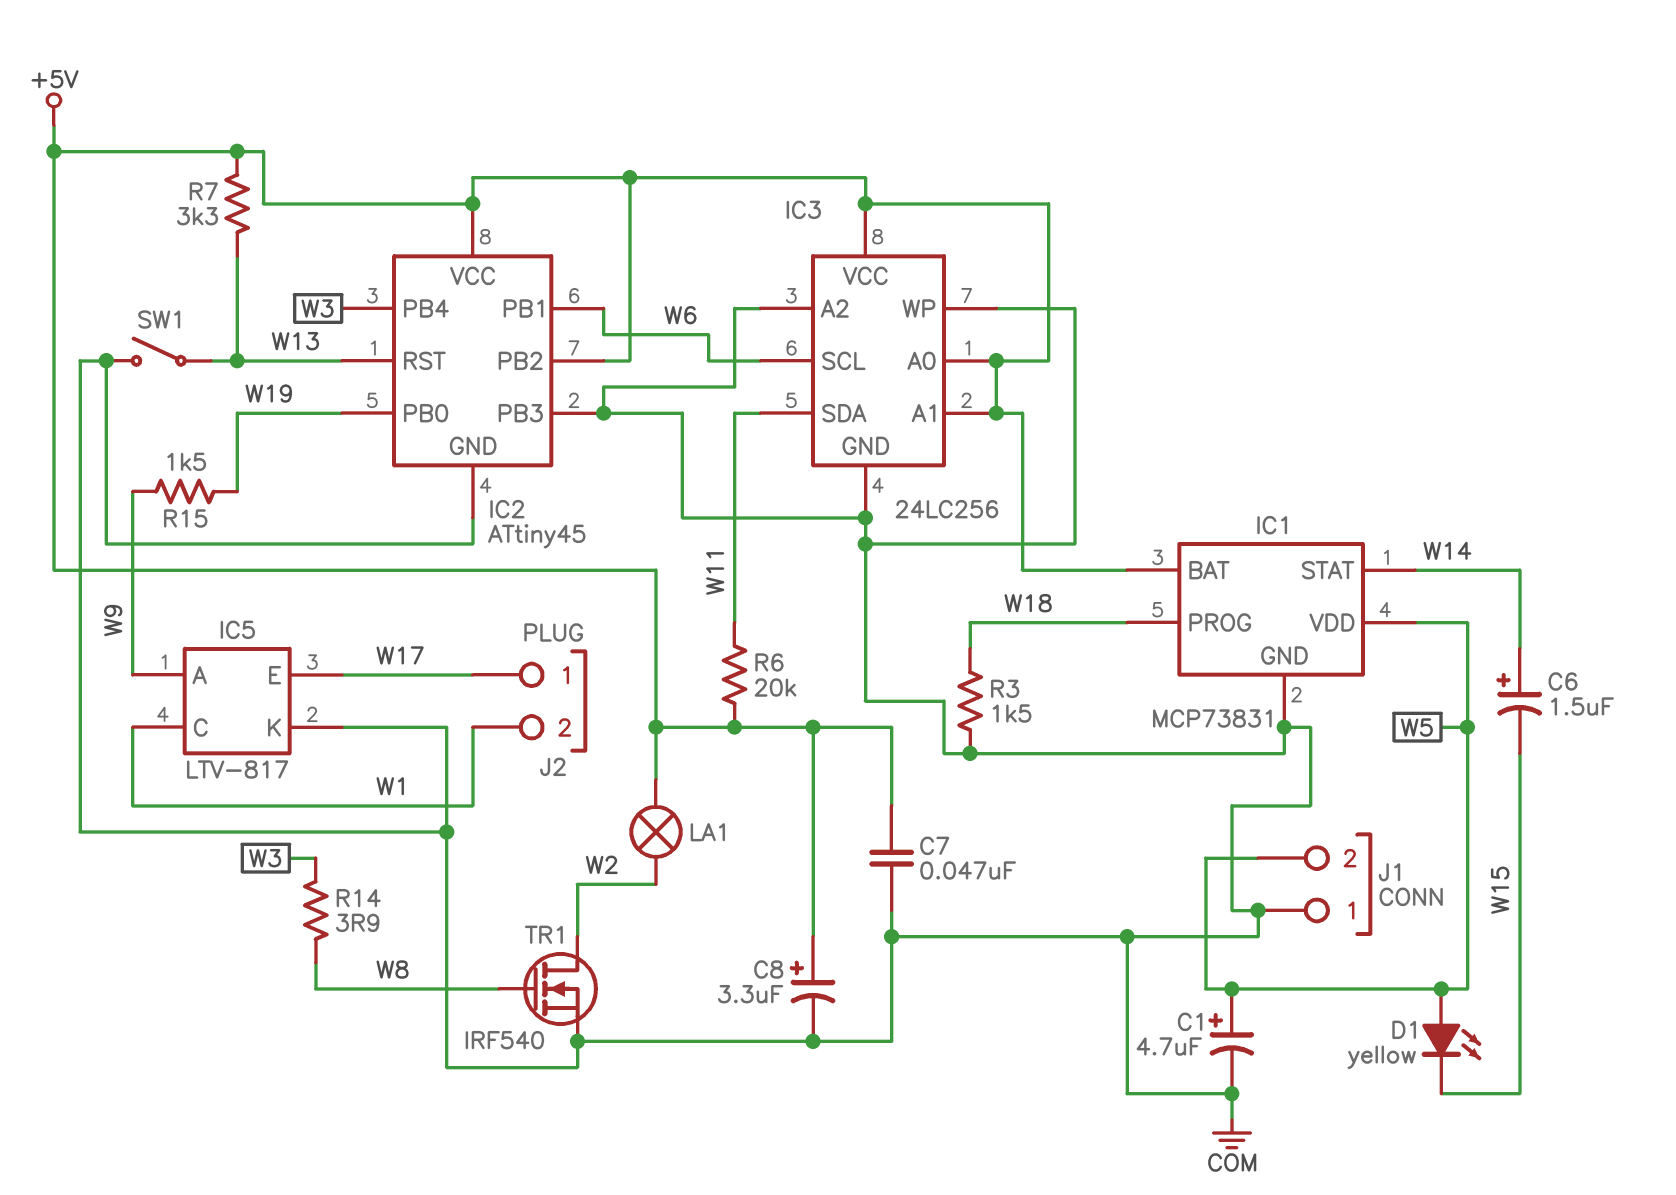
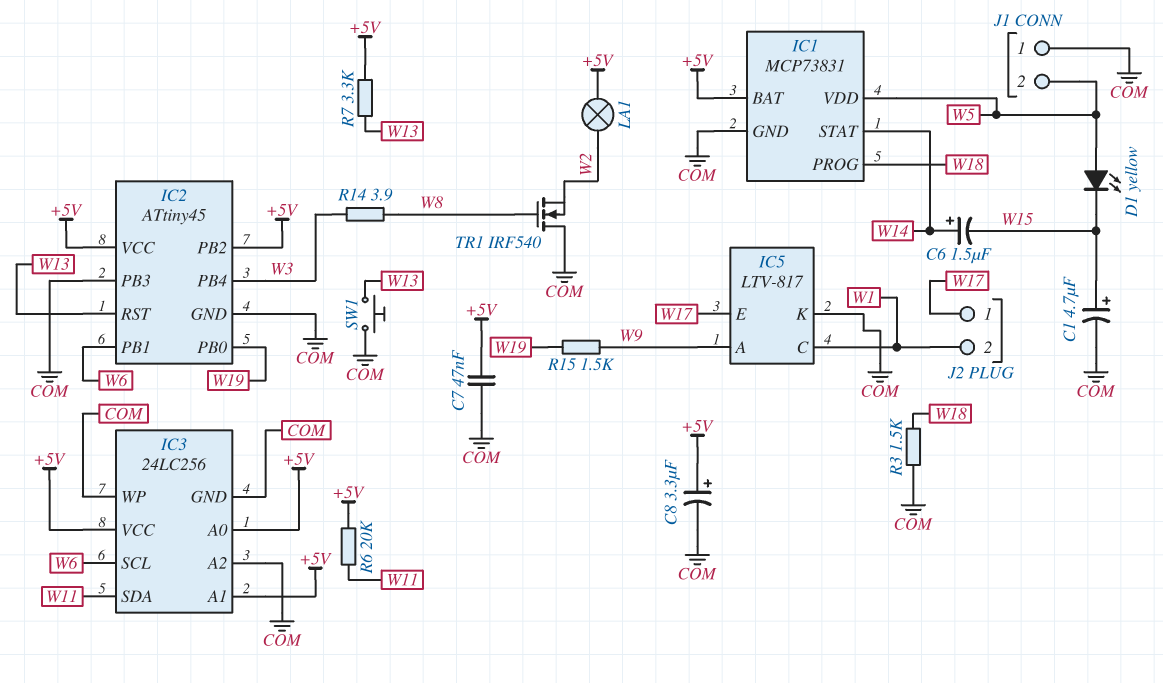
C1: 4.7uF (plus W5, minus COM) -> 4.7uF (plus W15, minus COM)
SW1: switch (COM, W13) -> button (COM, W13)
TR1: NMOS IRF540 (G W8, D W2, S COM) -> NMOS IRF540 (G W8, D COM, S W2)

